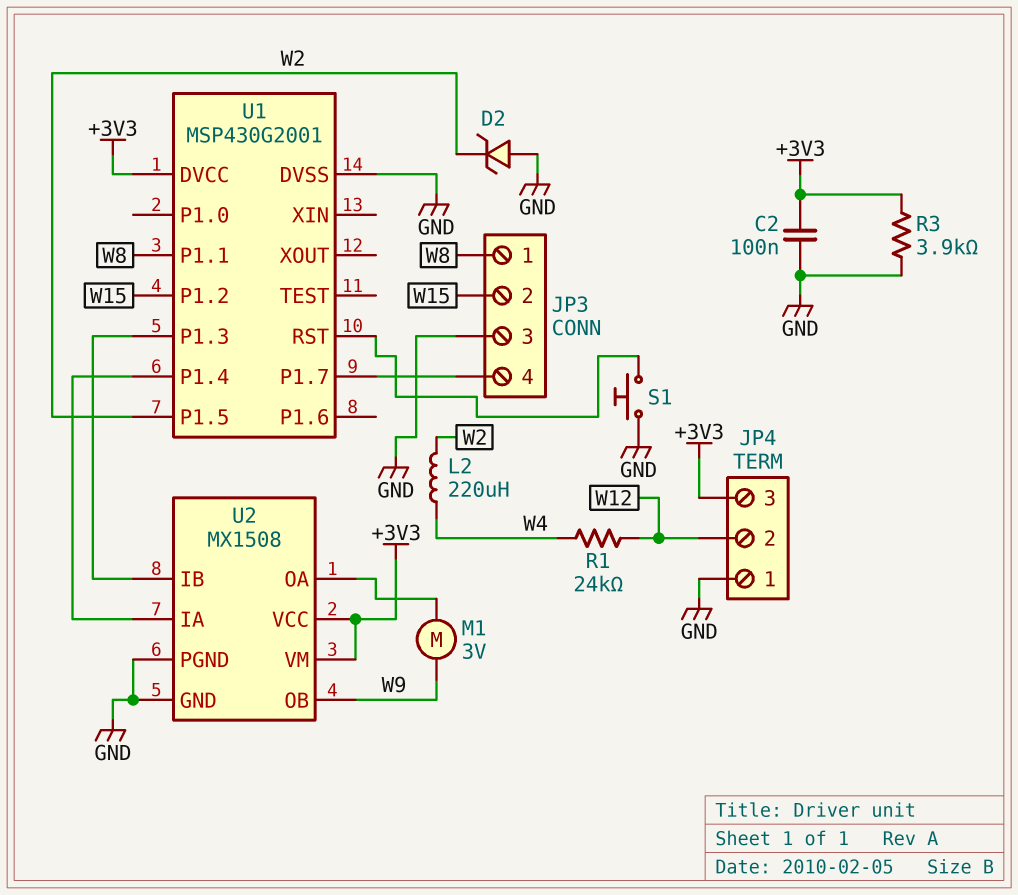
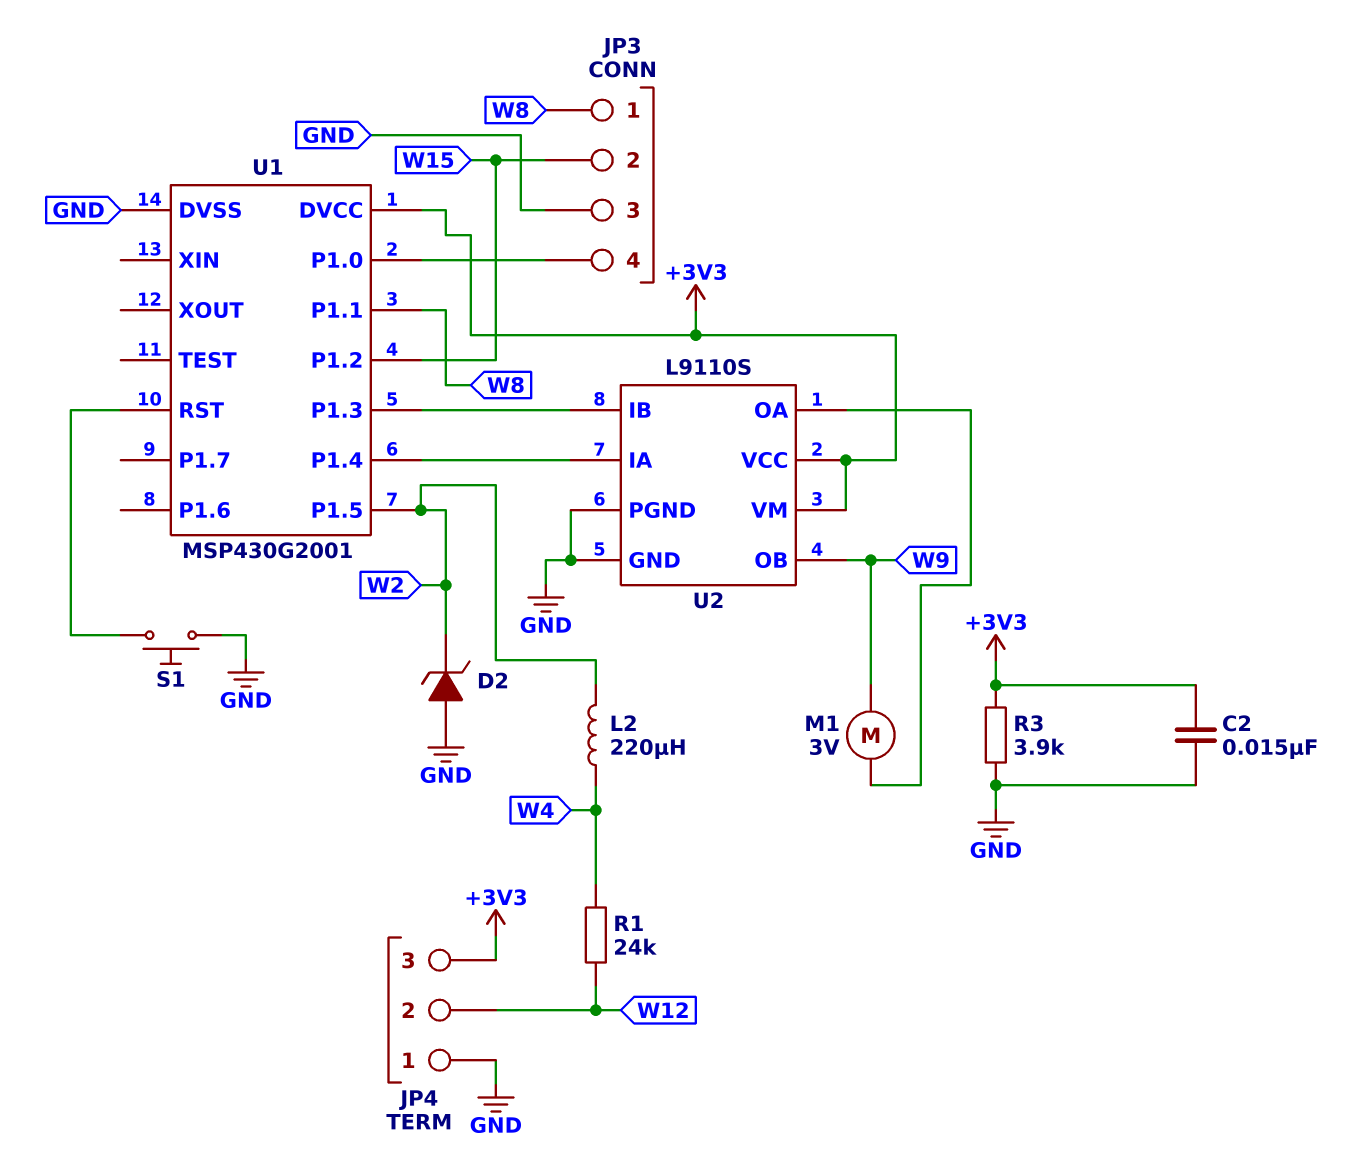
C2: 100nF (+3V3, GND) -> 15nF (+3V3, GND)
U1 pin P1.0: none -> JP3/4
U1 pin P1.7: JP3/4 -> none
U2: MX1508 -> L9110S

